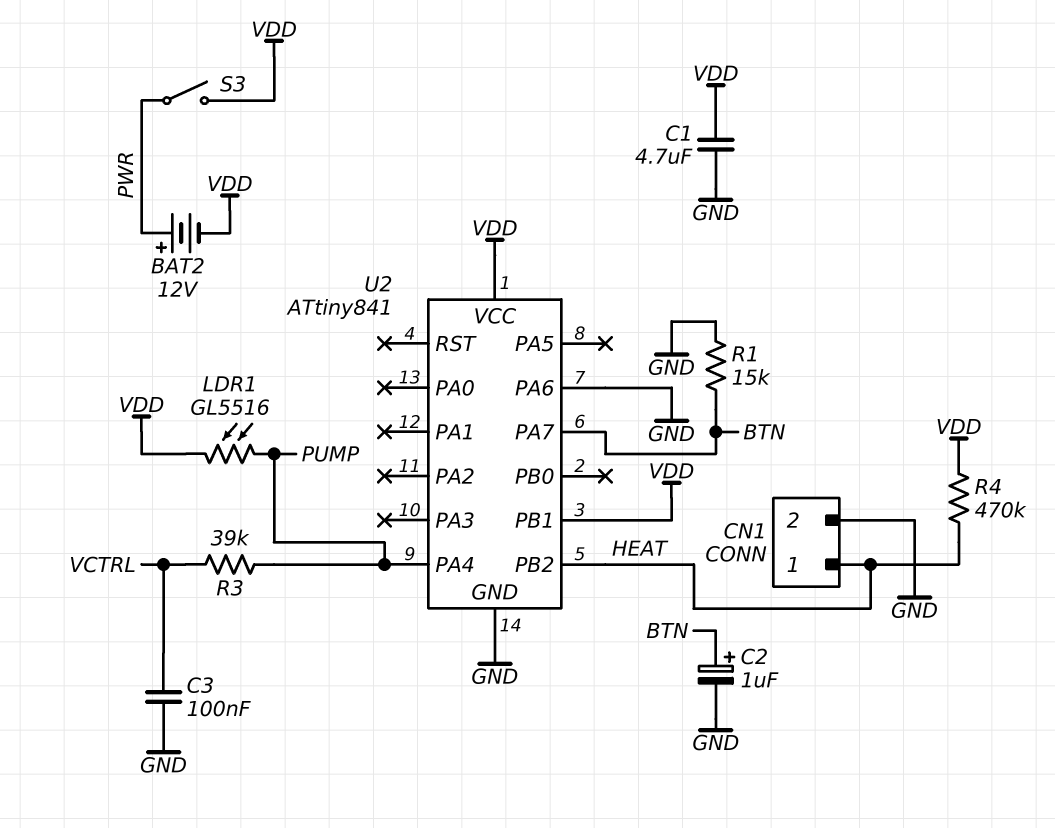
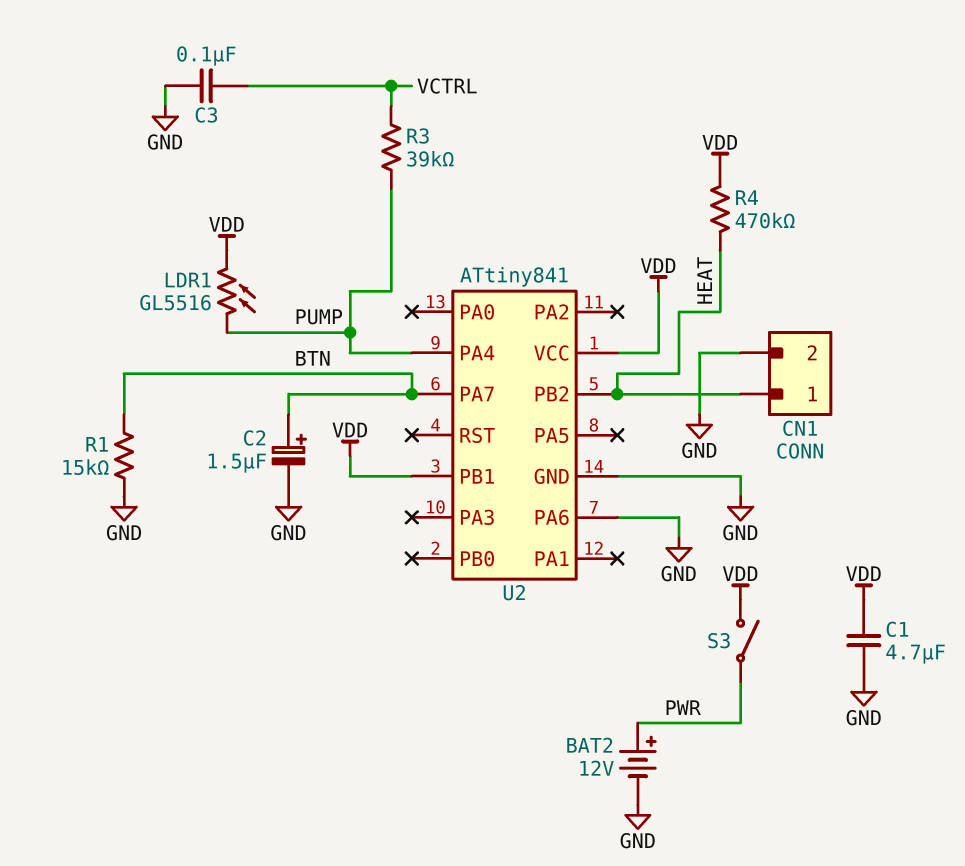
BAT2: 12V (plus PWR, minus VDD) -> 12V (plus PWR, minus GND)
C2: 1uF (plus BTN, minus GND) -> 1.5uF (plus BTN, minus GND)

